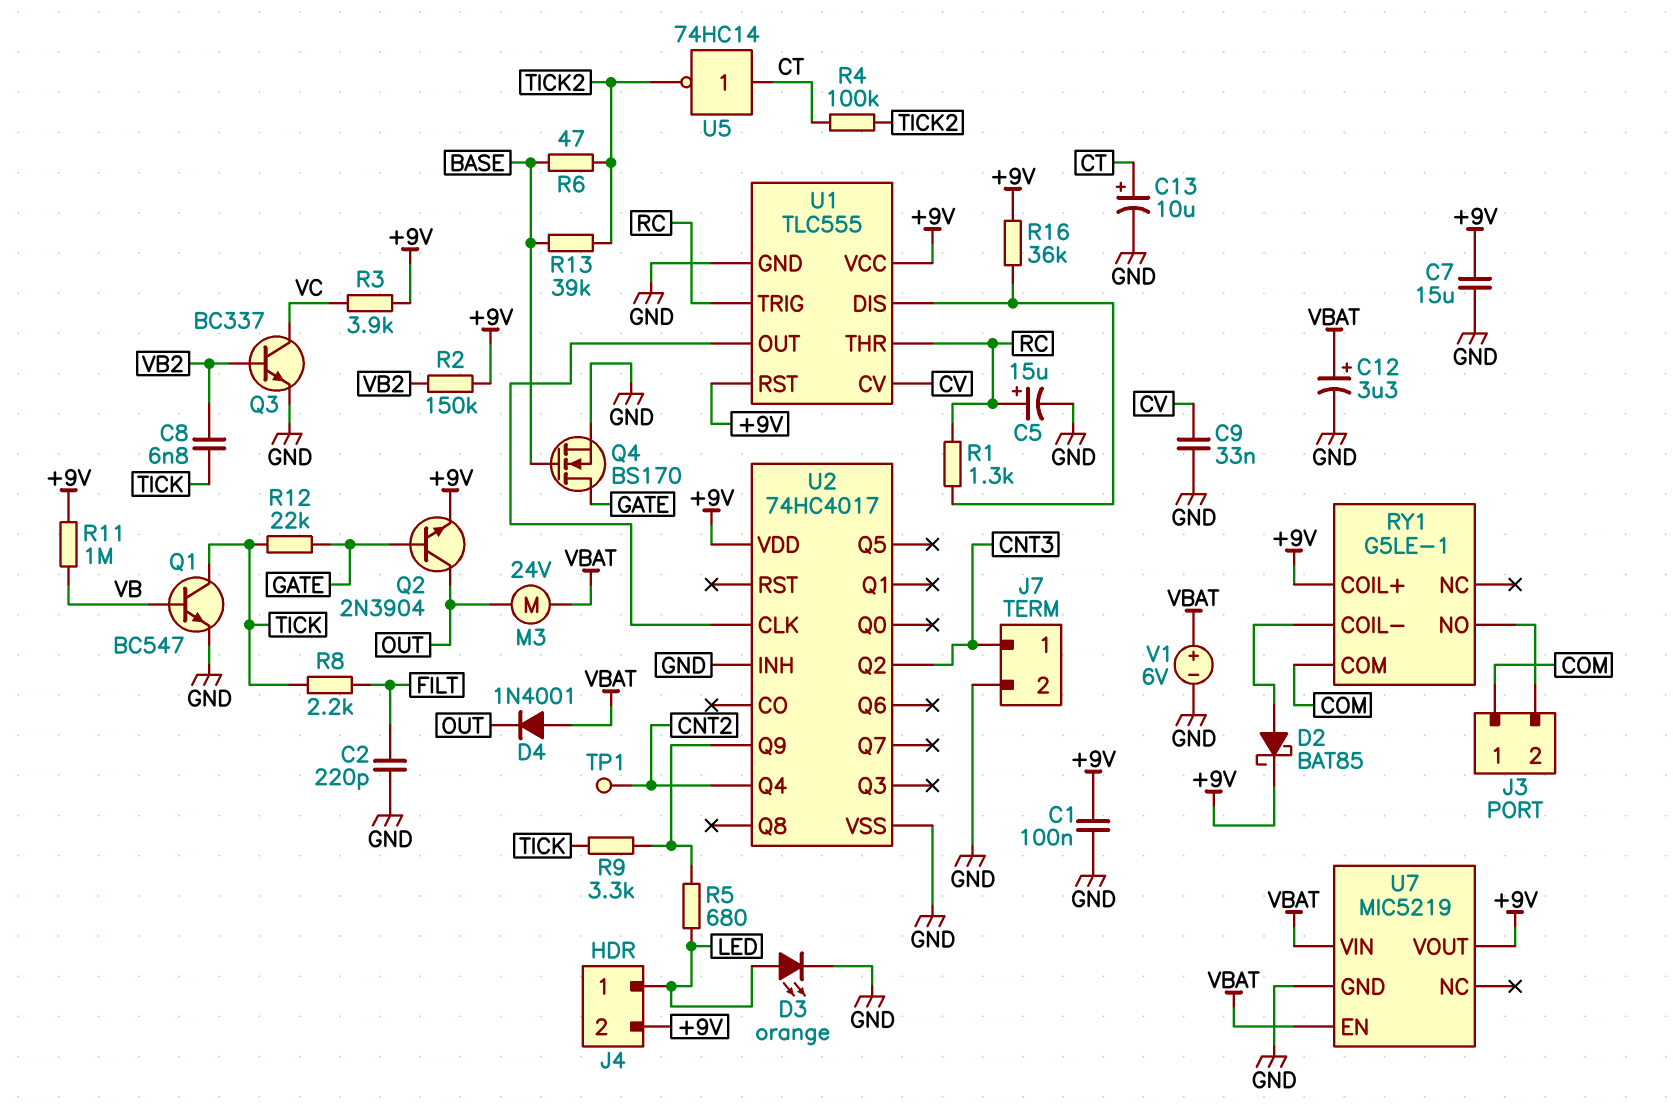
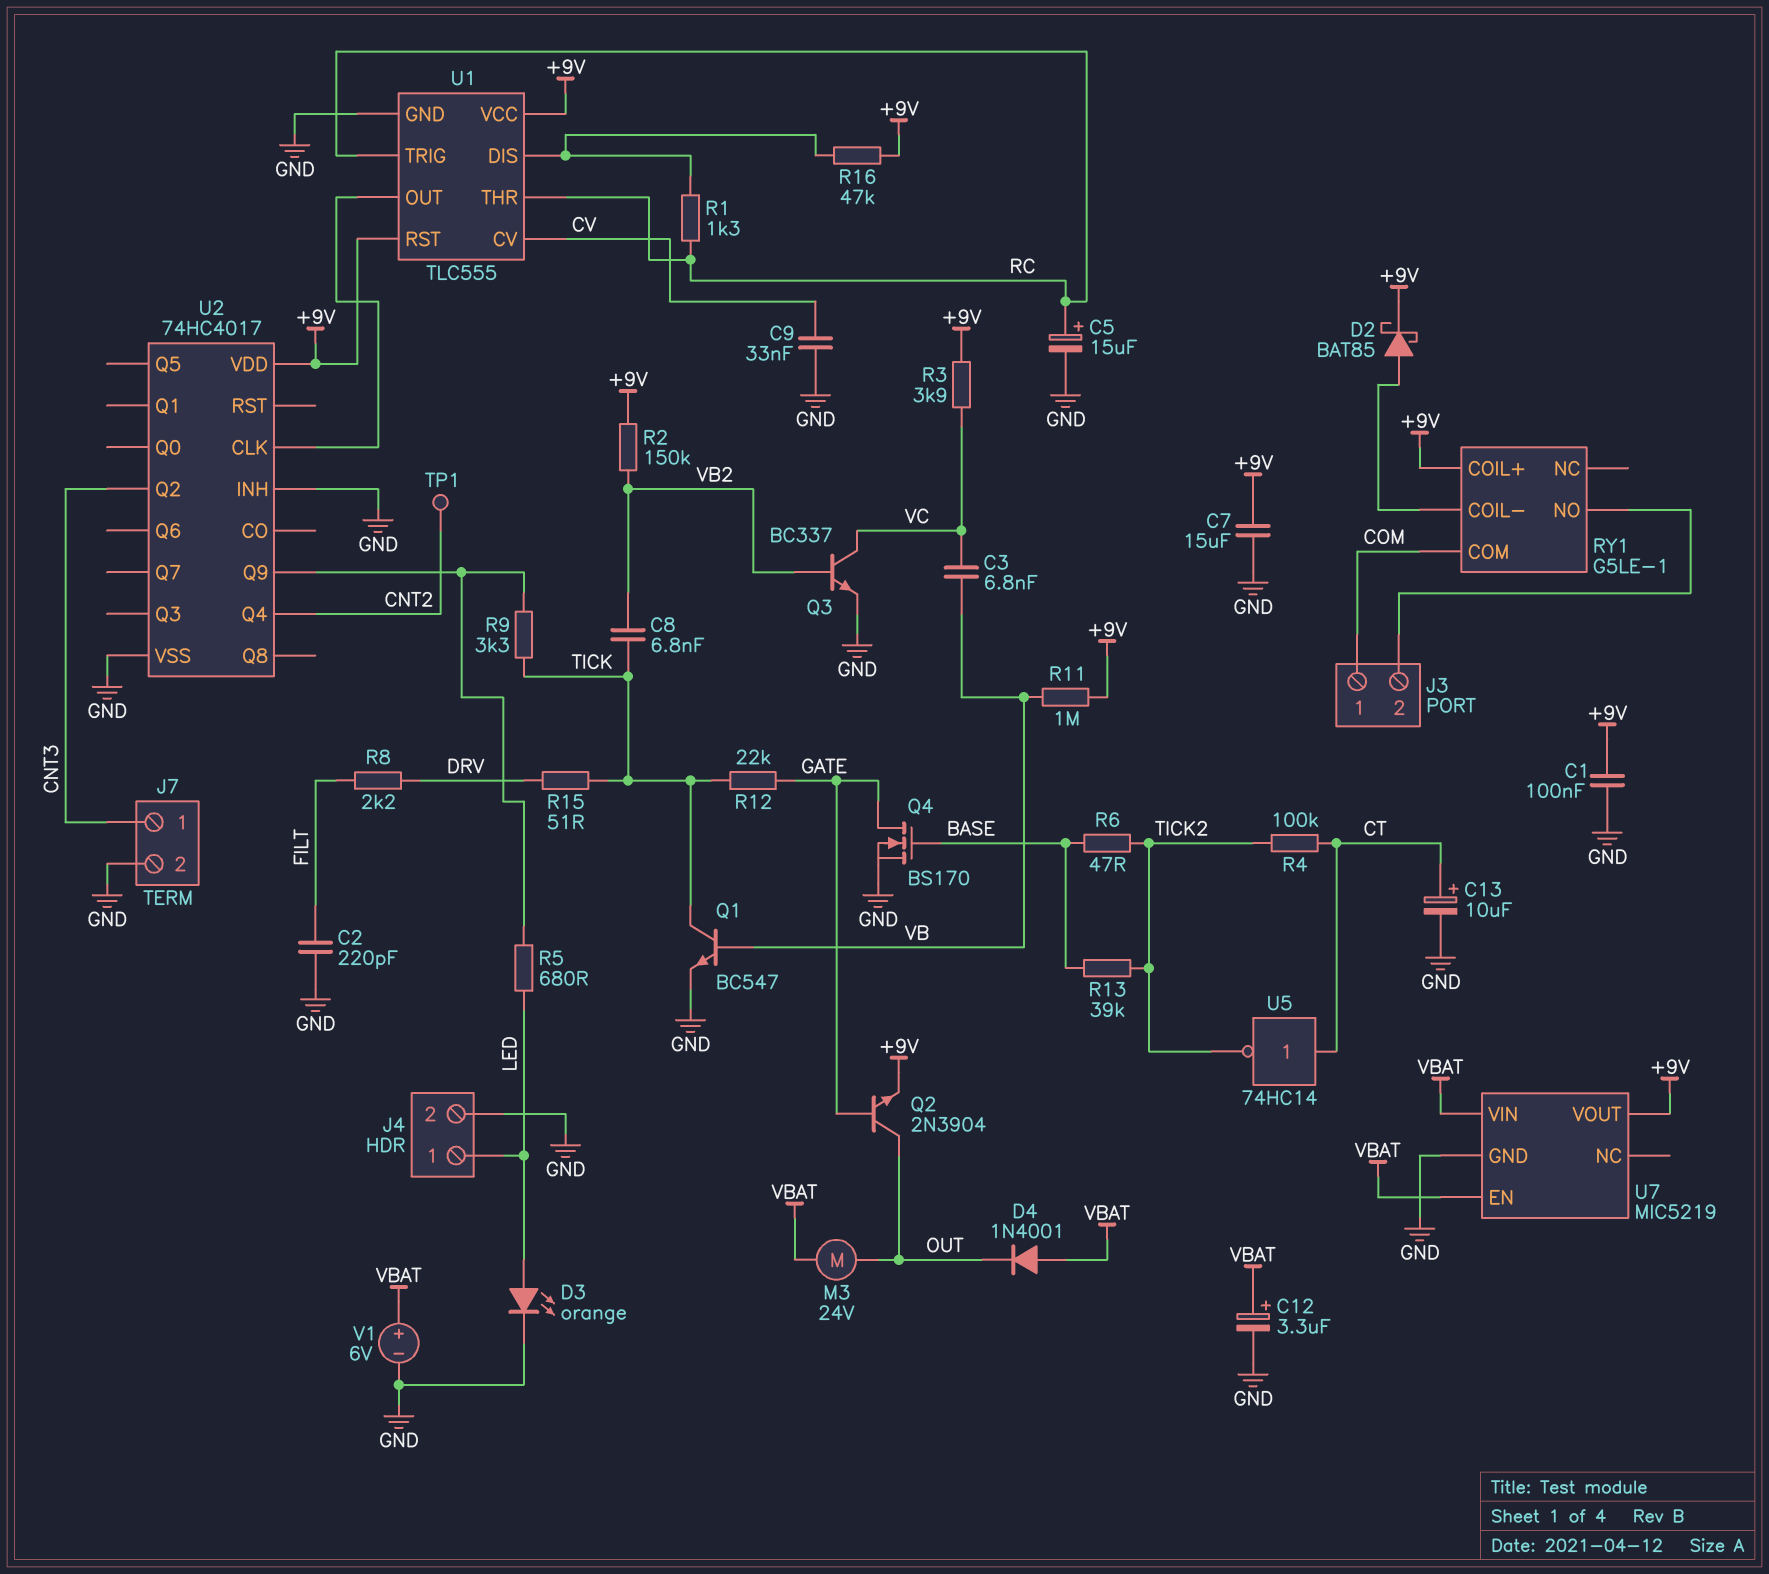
C3: none -> 6.8nF (VB, VC)
J4 pin 2: +9V -> GND
R8: 2.2k (FILT, TICK) -> 2.2k (DRV, FILT)
R15: none -> 51 (DRV, TICK)
R16: 36k (+9V, U1/DIS) -> 47k (+9V, U1/DIS)

